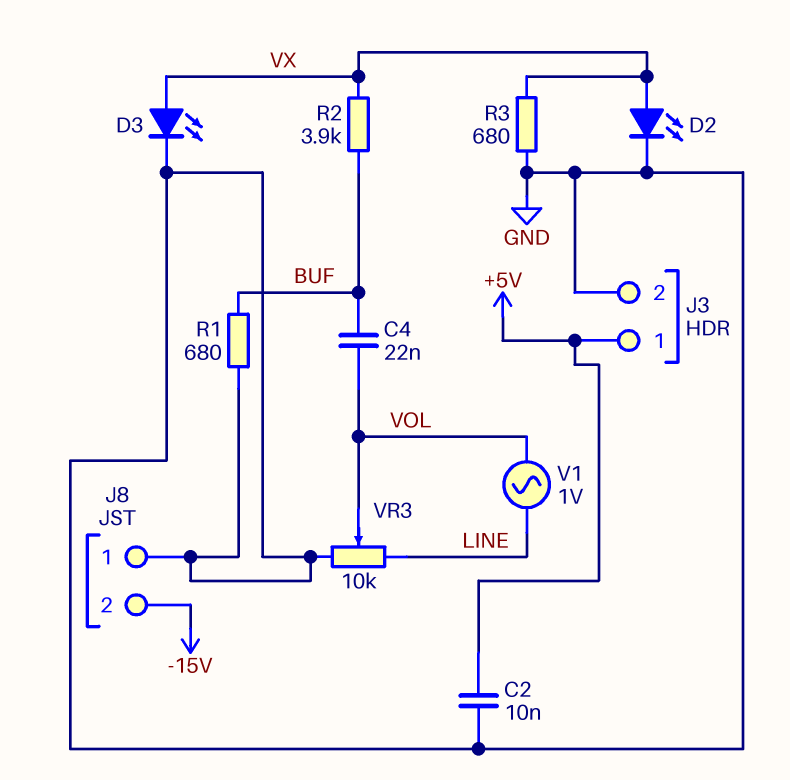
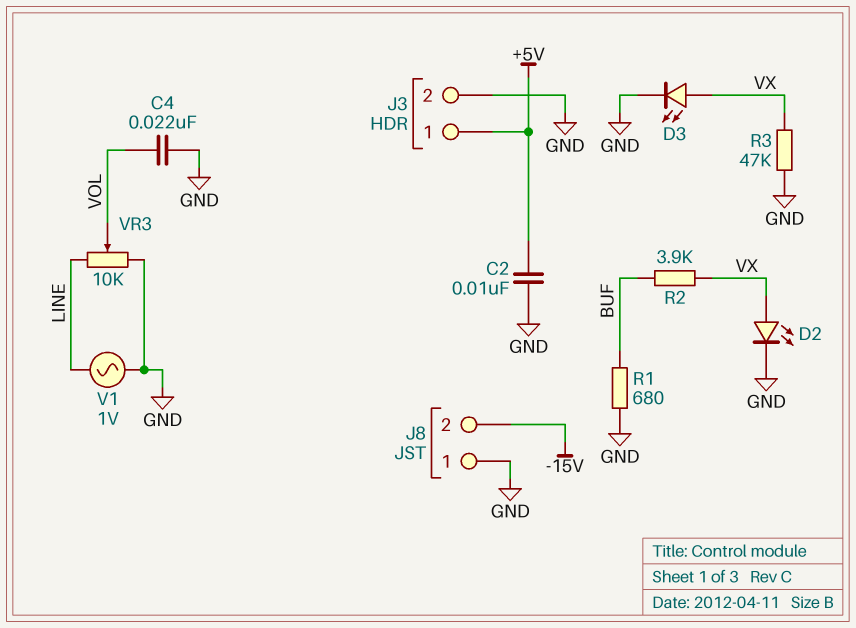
C4: 22nF (BUF, VOL) -> 22nF (GND, VOL)
R3: 680 (GND, VX) -> 47k (GND, VX)
V1: AC 1V (LINE, VOL) -> AC 1V (GND, LINE)

